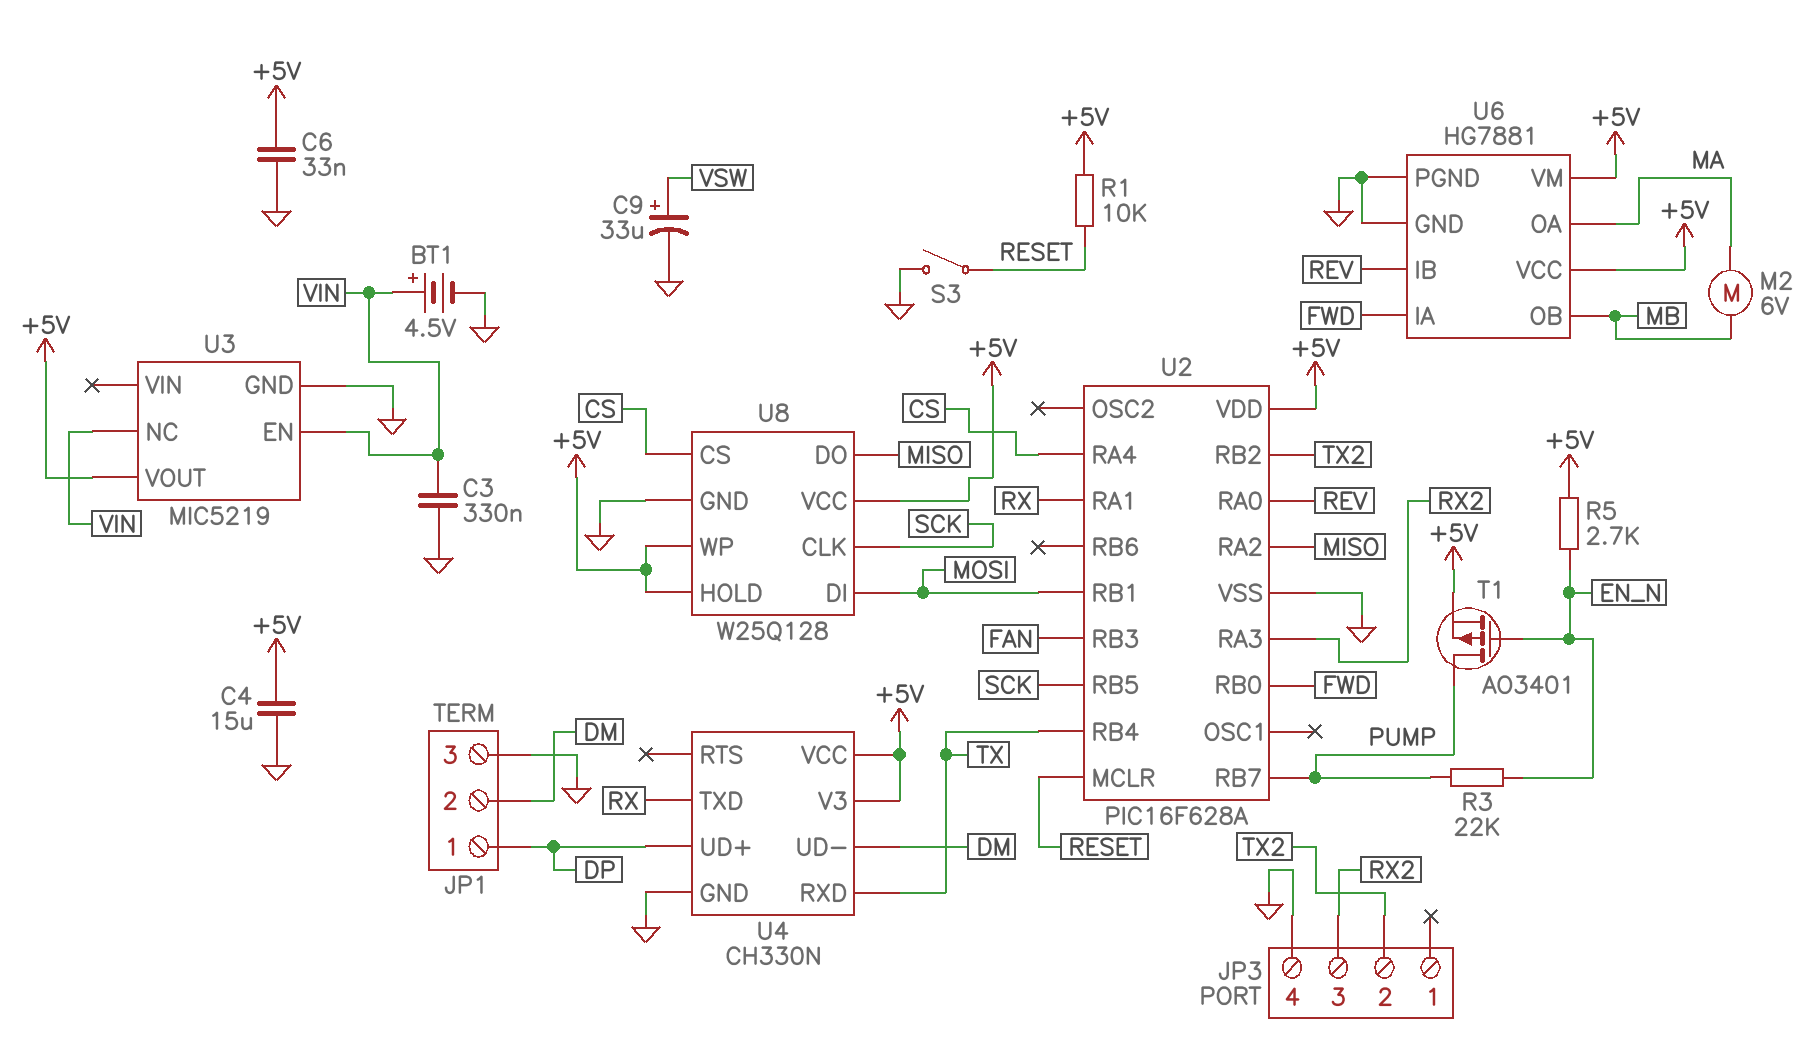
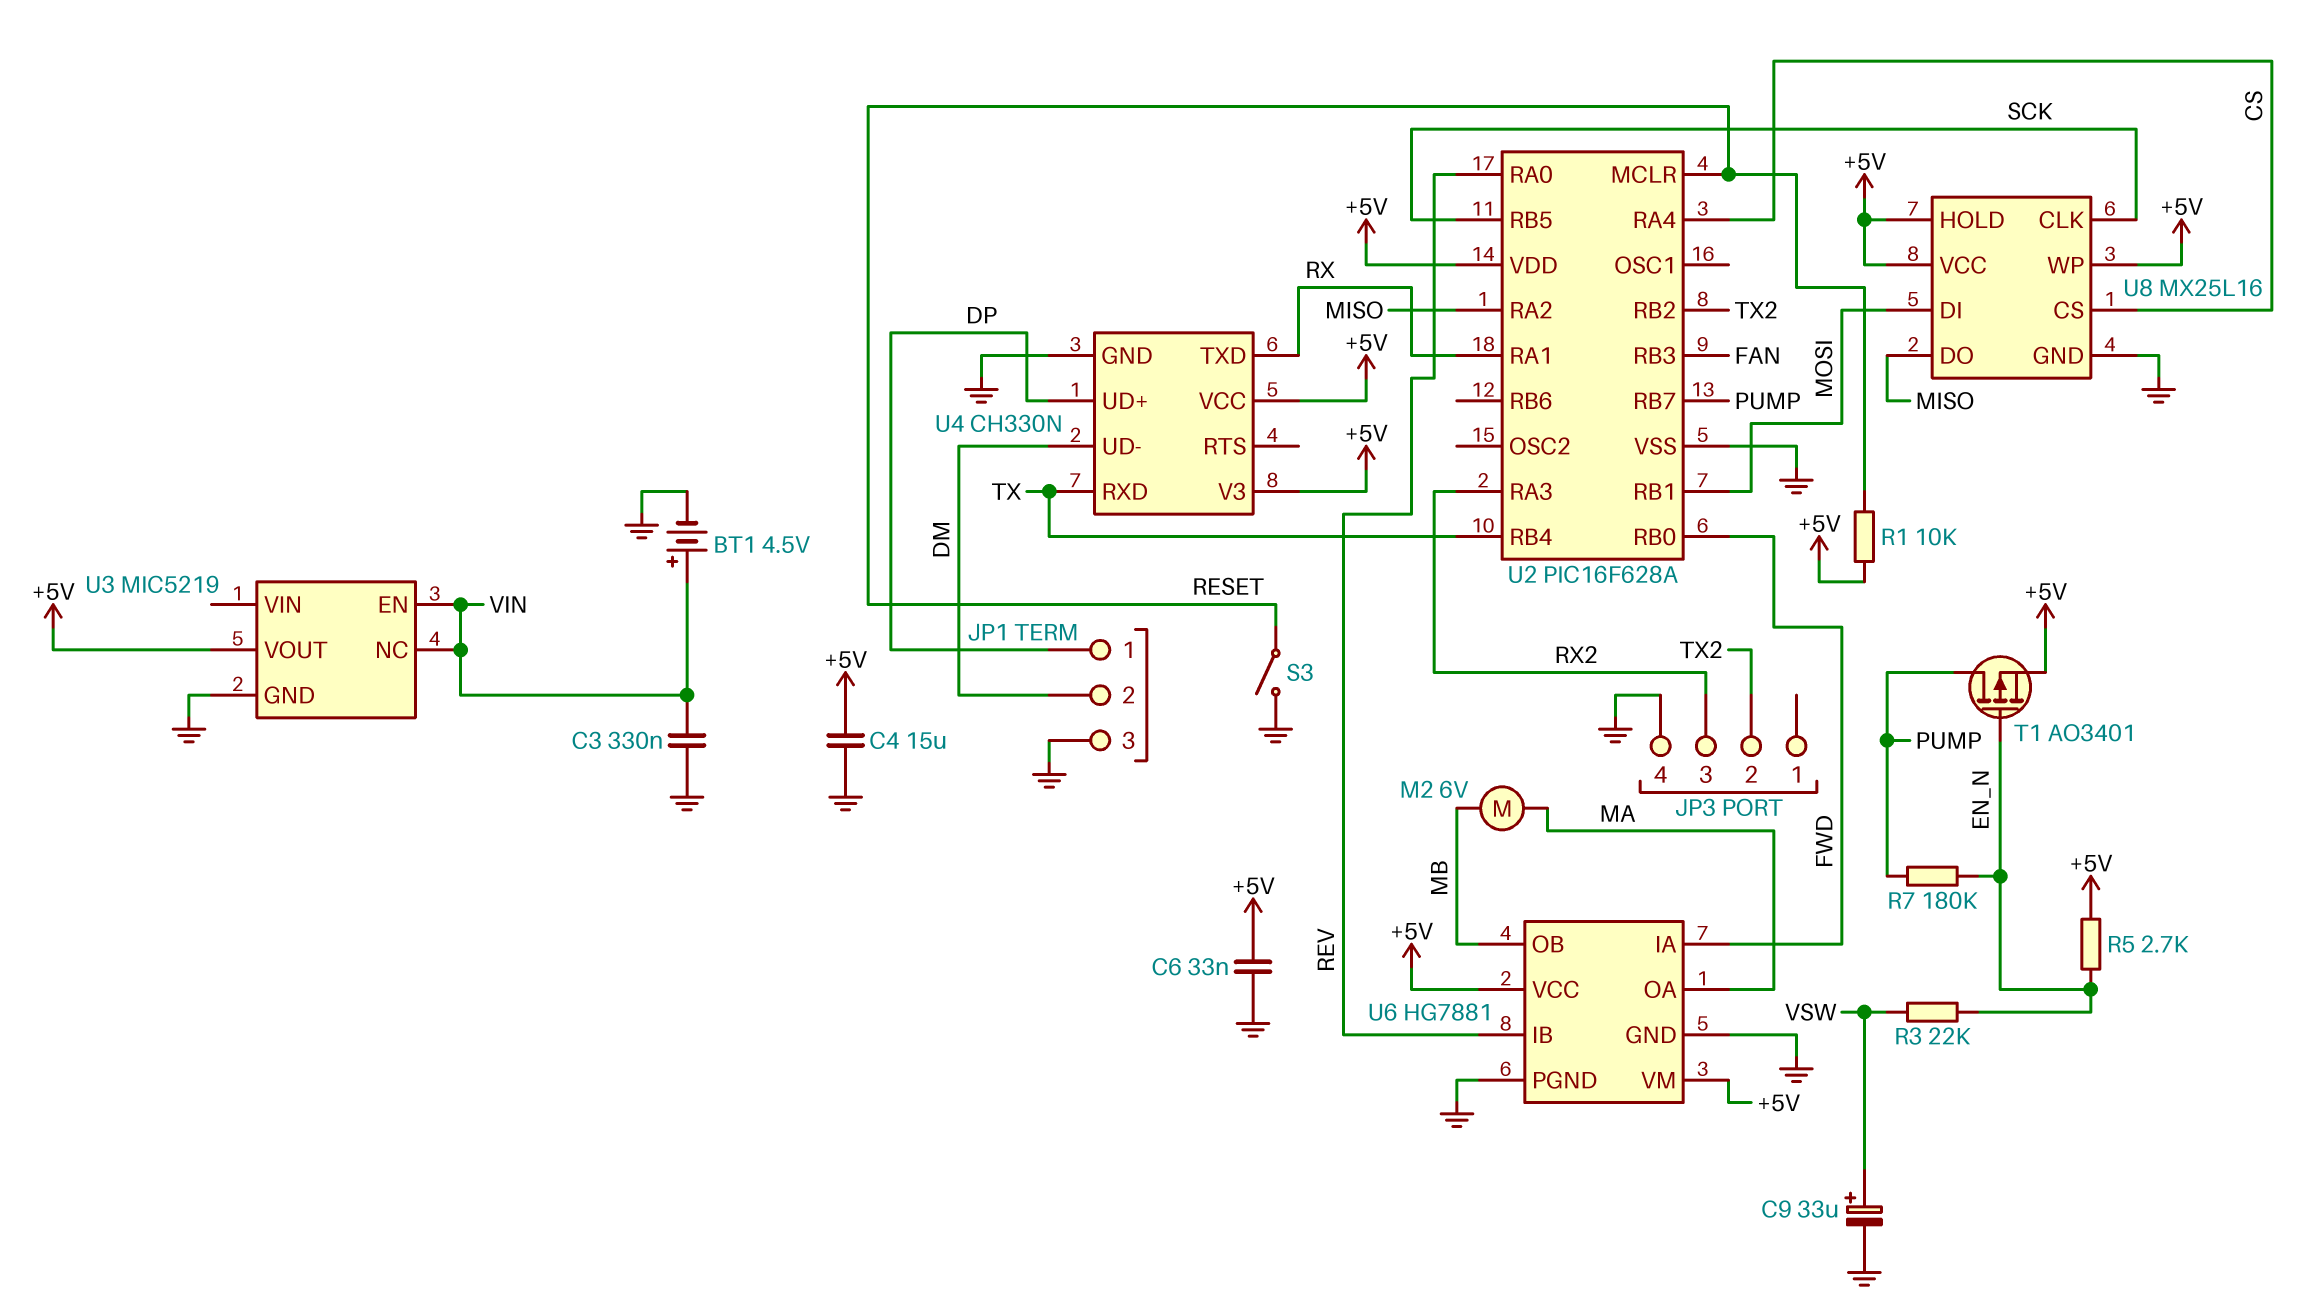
R3: 22k (EN_N, PUMP) -> 22k (EN_N, VSW)
R7: none -> 180k (EN_N, PUMP)
U8: W25Q128 -> MX25L16

